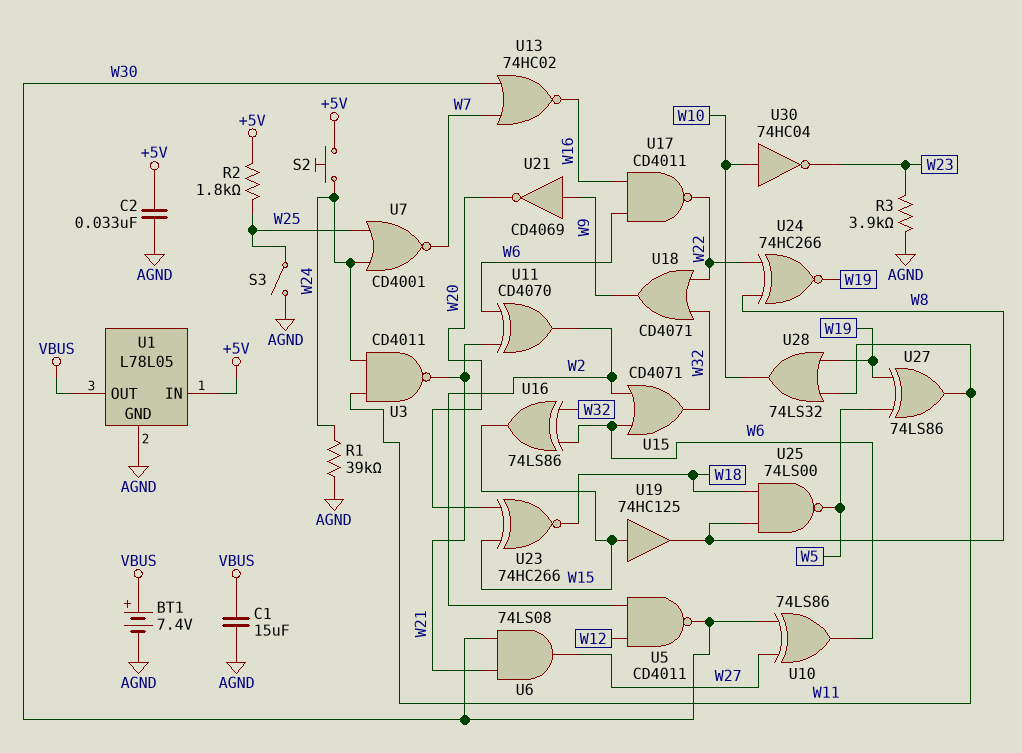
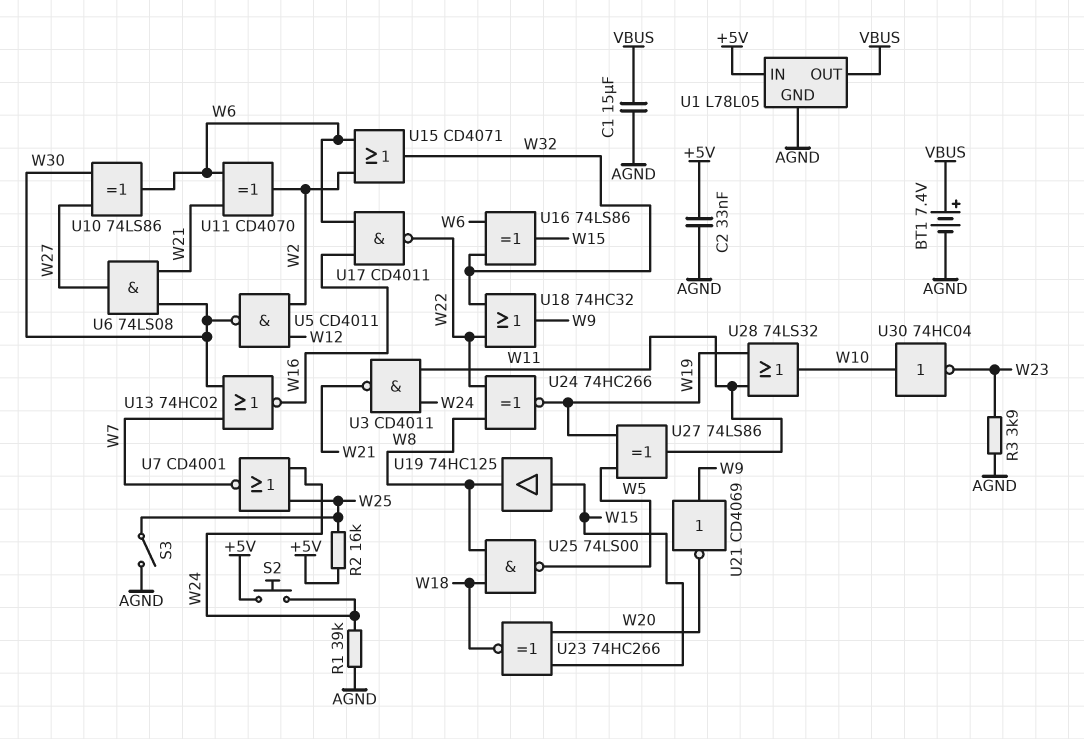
R2: 1.8k (+5V, W25) -> 16k (+5V, W25)
U18: OR CD4071 (in W22, in W32, out W9) -> OR 74HC32 (in W22, in W32, out W9)

